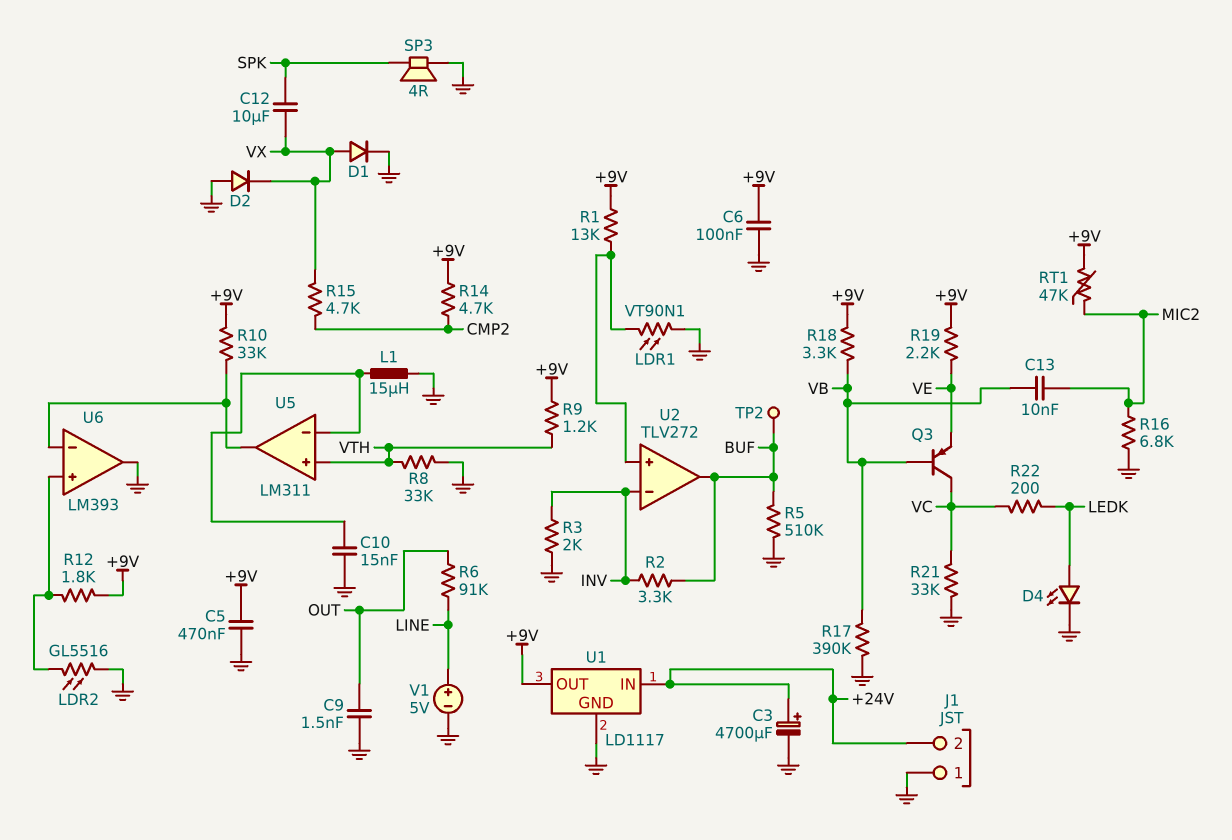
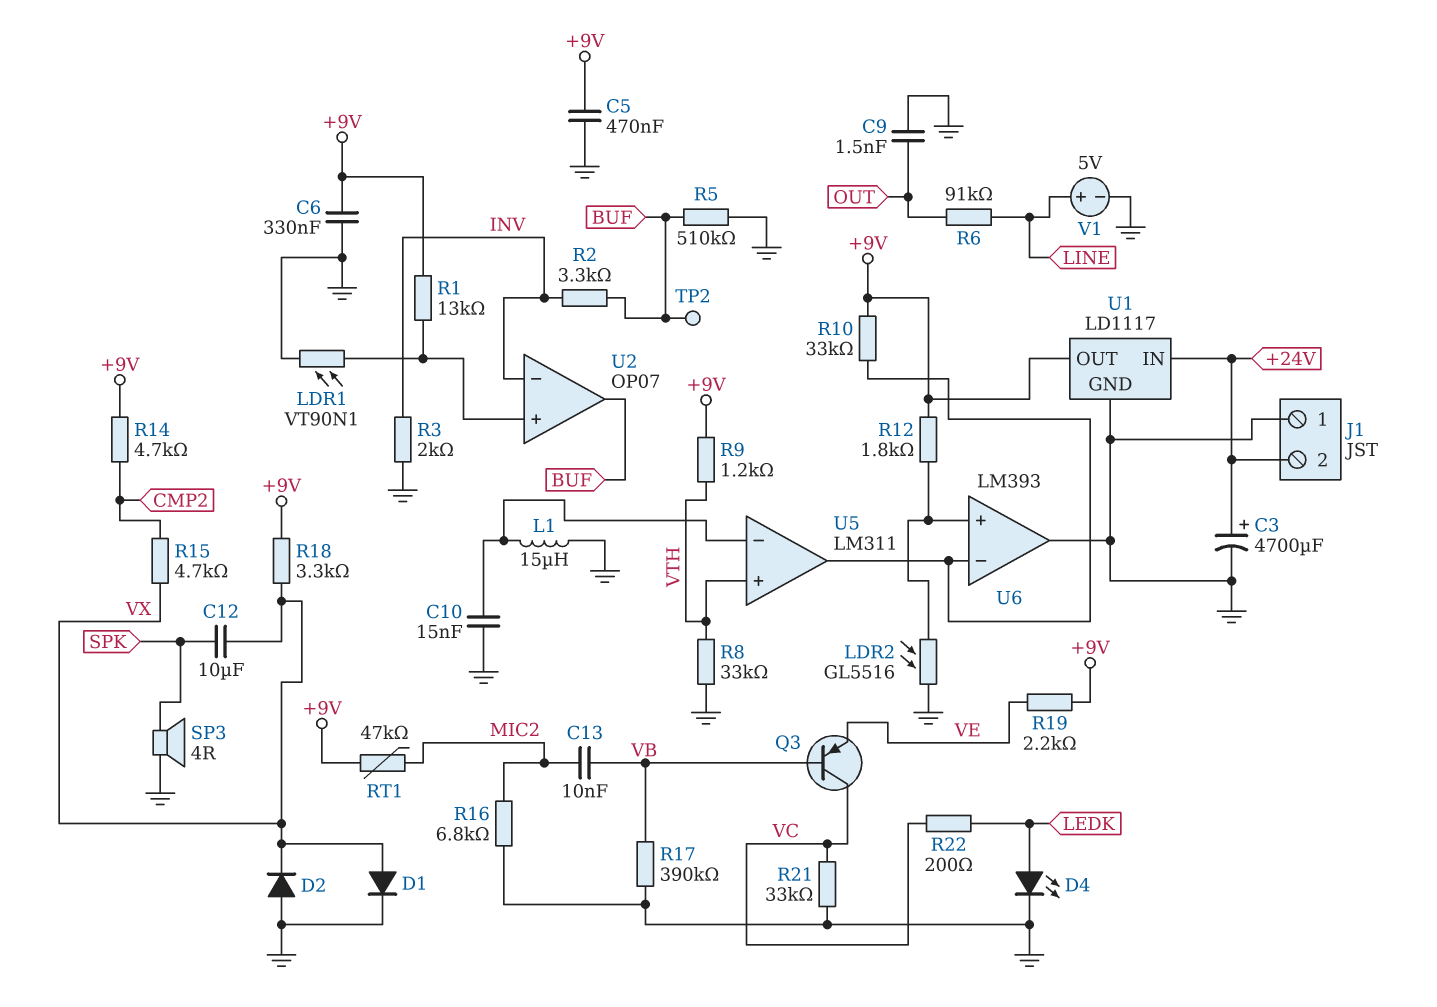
C6: 100nF (+9V, GND) -> 330nF (+9V, GND)
R18: 3.3k (+9V, VB) -> 3.3k (+9V, VX)
U2: TLV272 -> OP07

